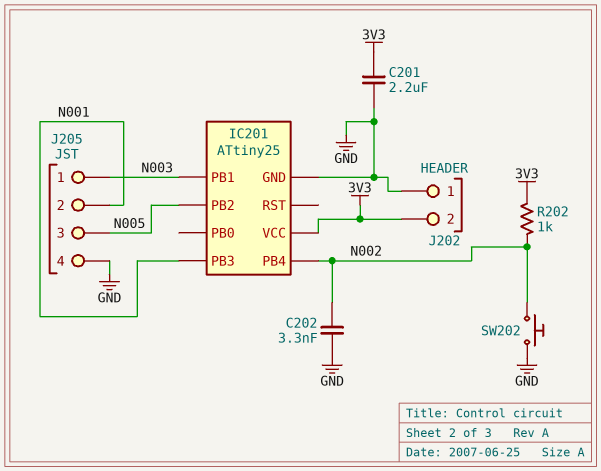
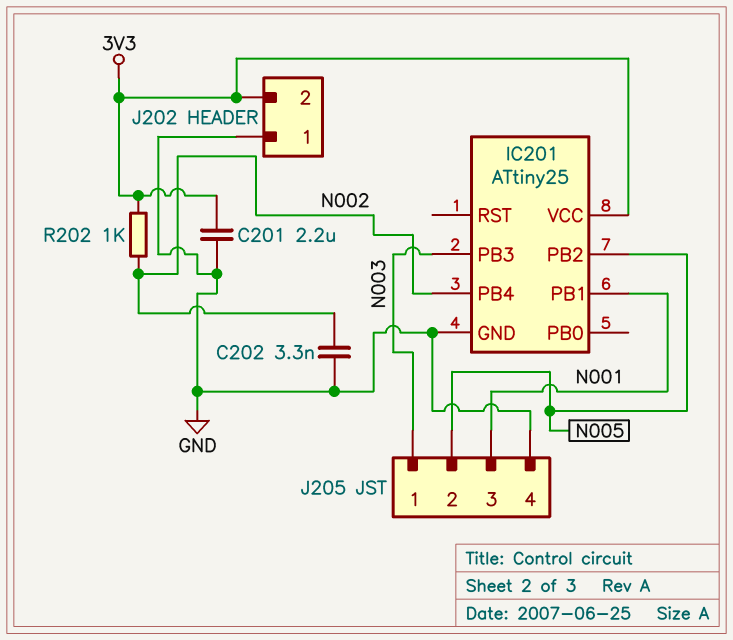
IC201 pin PB1: N003 -> N001
IC201 pin PB3: N001 -> N003
J205 pin 2: N001 -> N005
J205 pin 3: N005 -> N001
SW202: button (GND, N002) -> none

